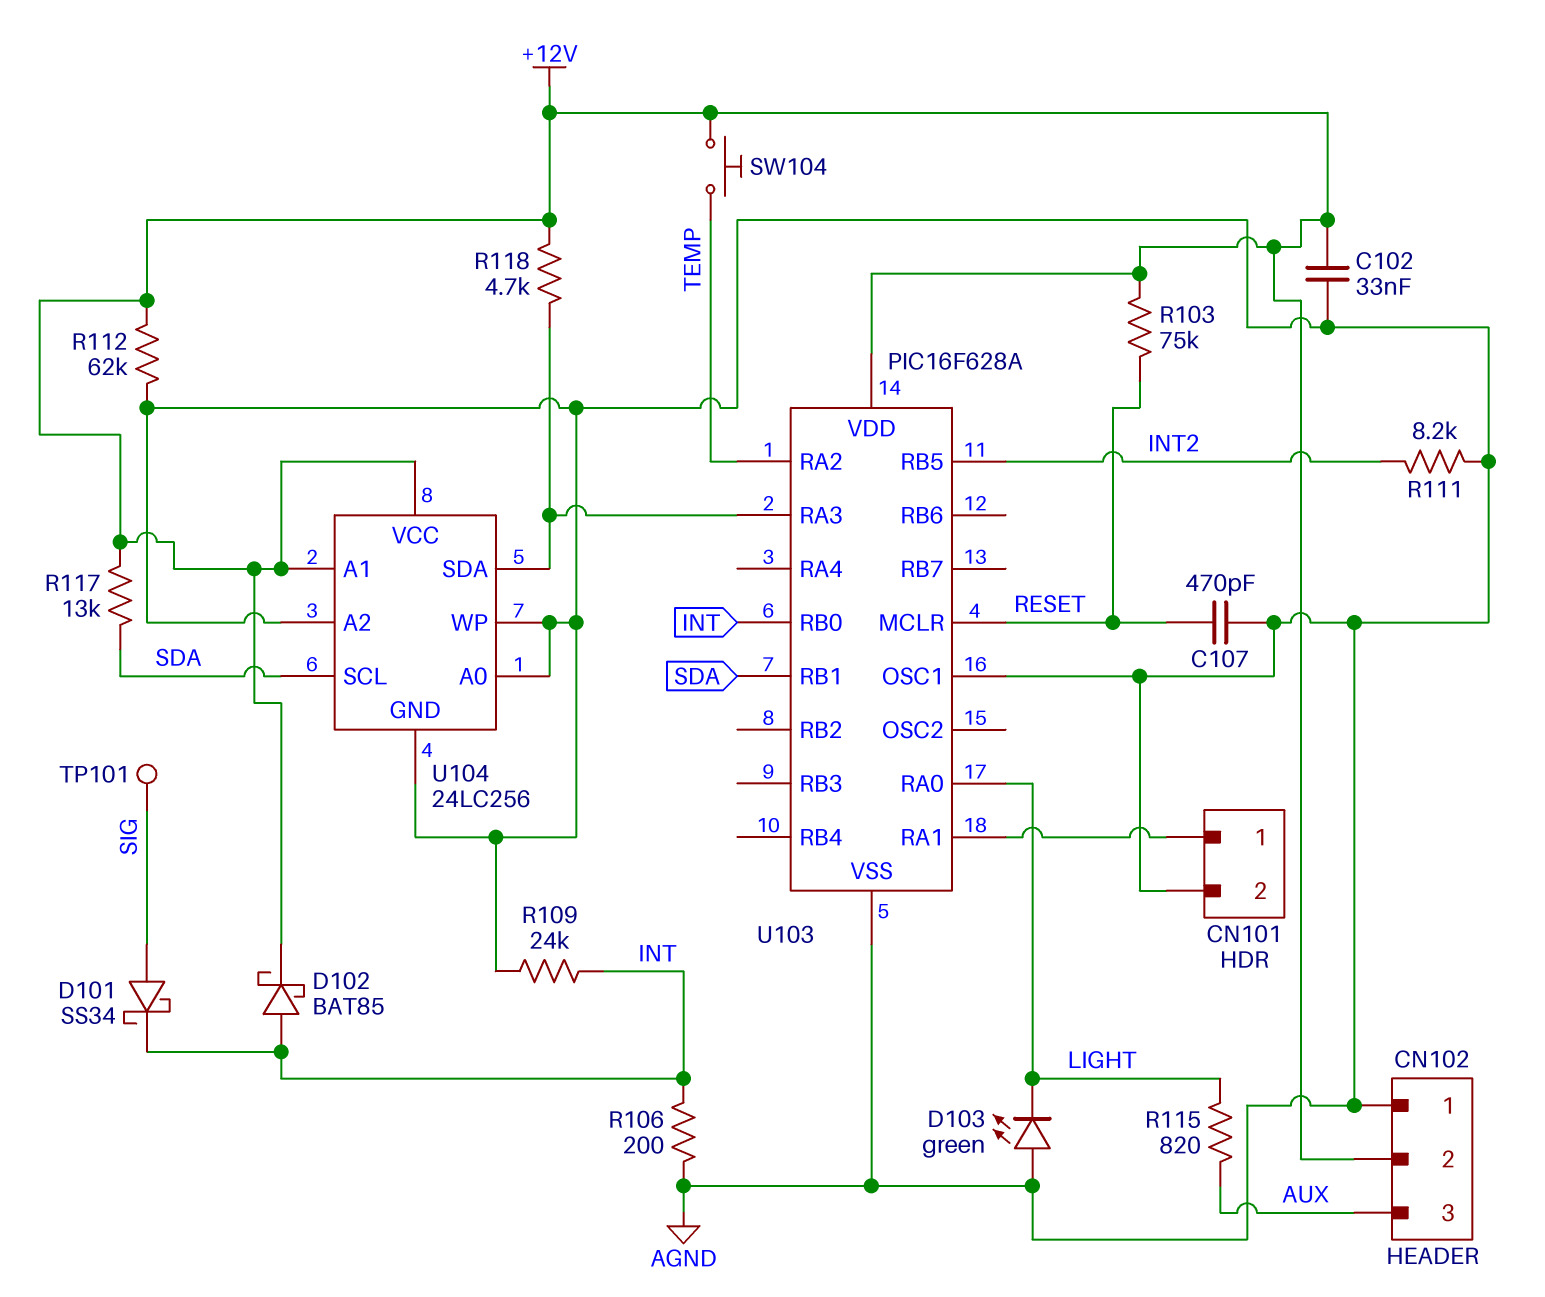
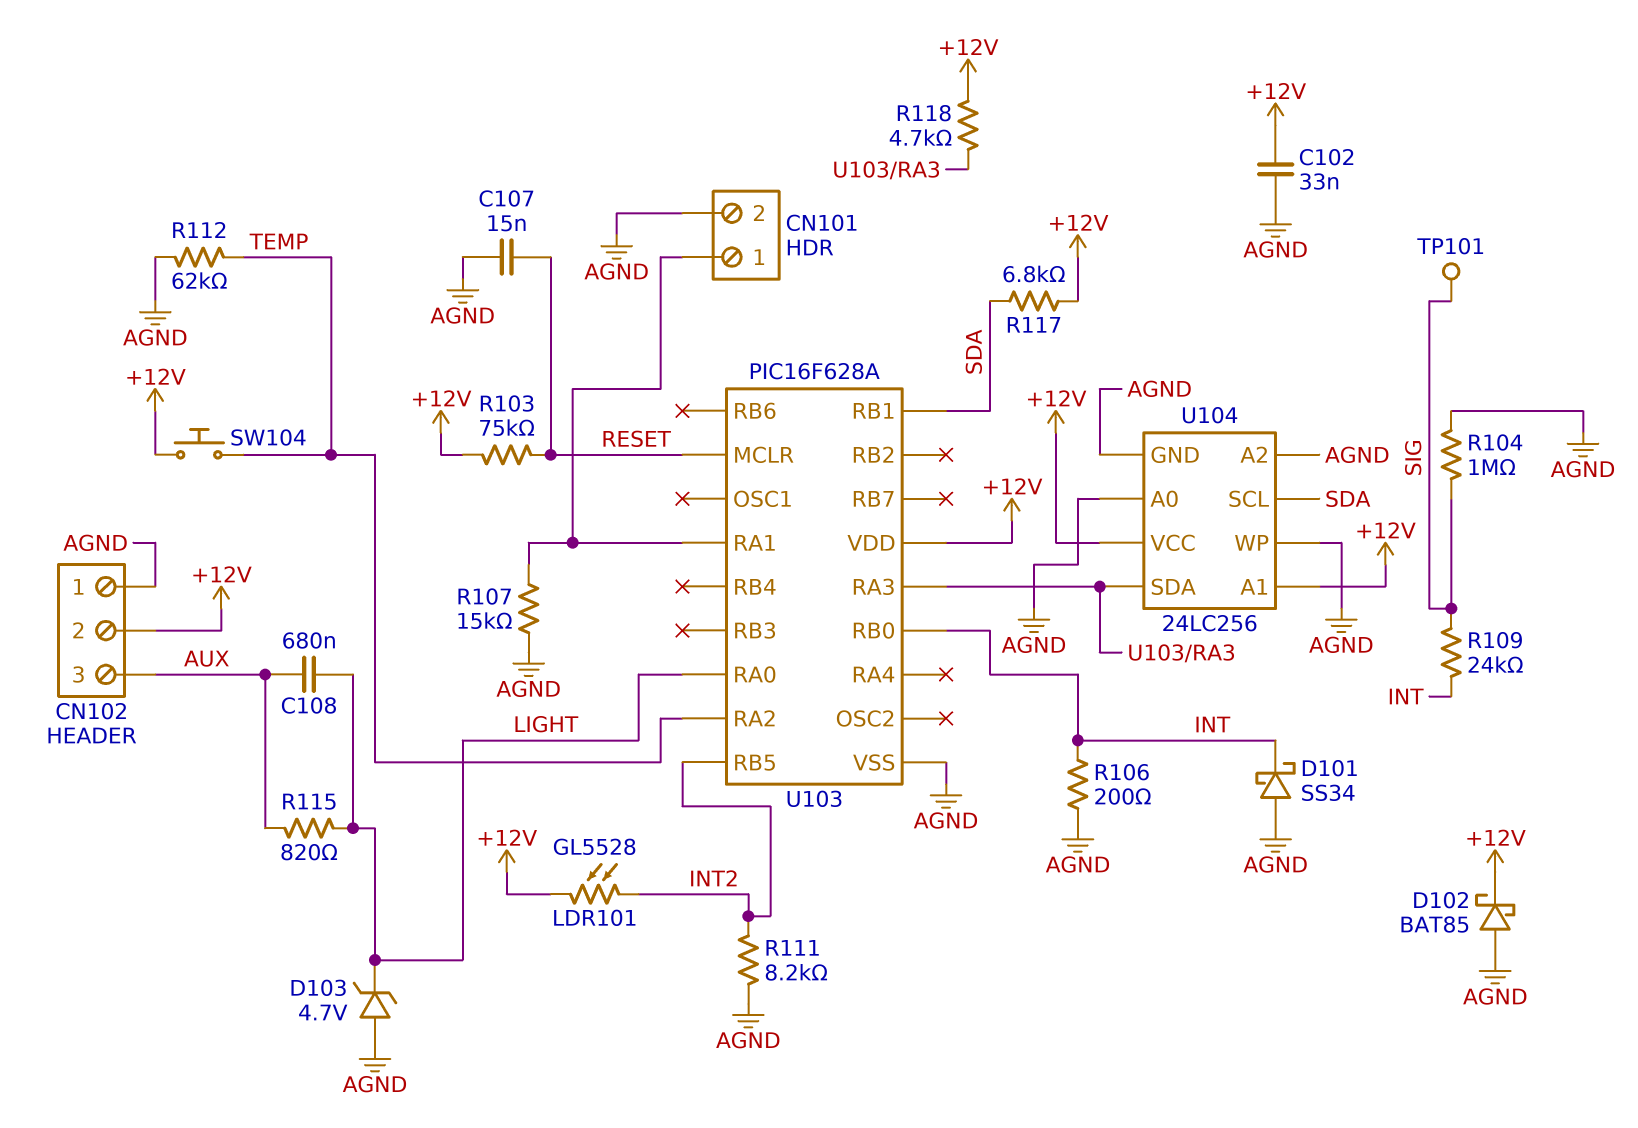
C107: 470pF (AGND, RESET) -> 15nF (AGND, RESET)
C108: none -> 680nF (AUX, LIGHT)
D101: schottky SS34 (A SIG, K INT) -> schottky SS34 (A AGND, K INT)
D102: schottky BAT85 (A INT, K +12V) -> schottky BAT85 (A AGND, K +12V)
D103: LED green (A AGND, K LIGHT) -> zener 4.7V (A AGND, K LIGHT)
LDR101: none -> GL5528 (+12V, INT2)
R104: none -> 1M (AGND, SIG)
R107: none -> 15k (AGND, CN101/1)
R109: 24k (AGND, INT) -> 24k (INT, SIG)
R112: 62k (+12V, AGND) -> 62k (AGND, TEMP)
R117: 13k (+12V, SDA) -> 6.8k (+12V, SDA)
U103 pin OSC1: AGND -> none

